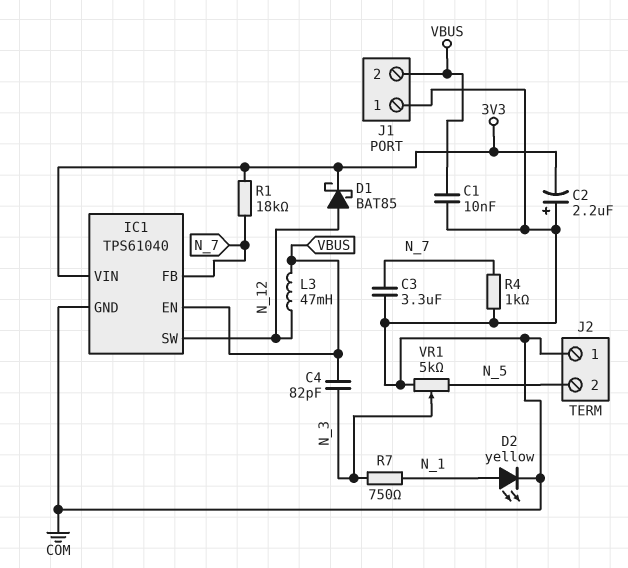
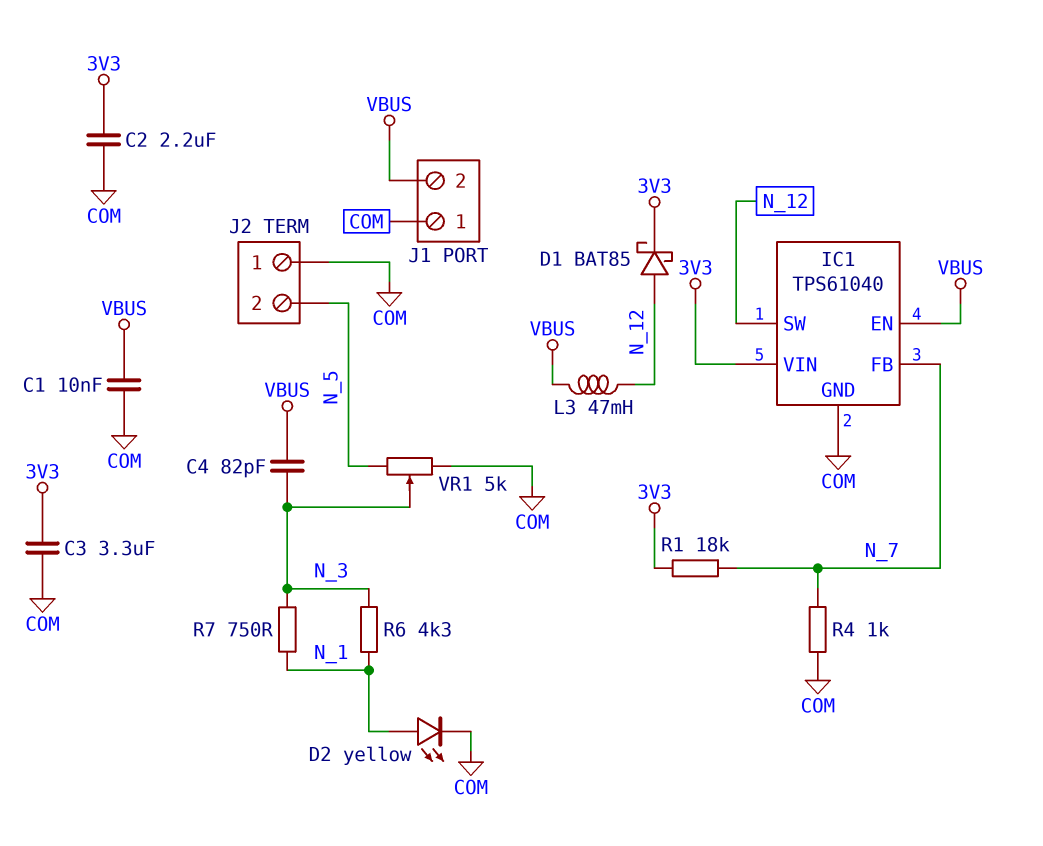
C2: 2.2uF (plus COM, minus 3V3) -> 2.2uF (3V3, COM)
C3: 3.3uF (COM, N_7) -> 3.3uF (3V3, COM)
R6: none -> 4.3k (N_1, N_3)

